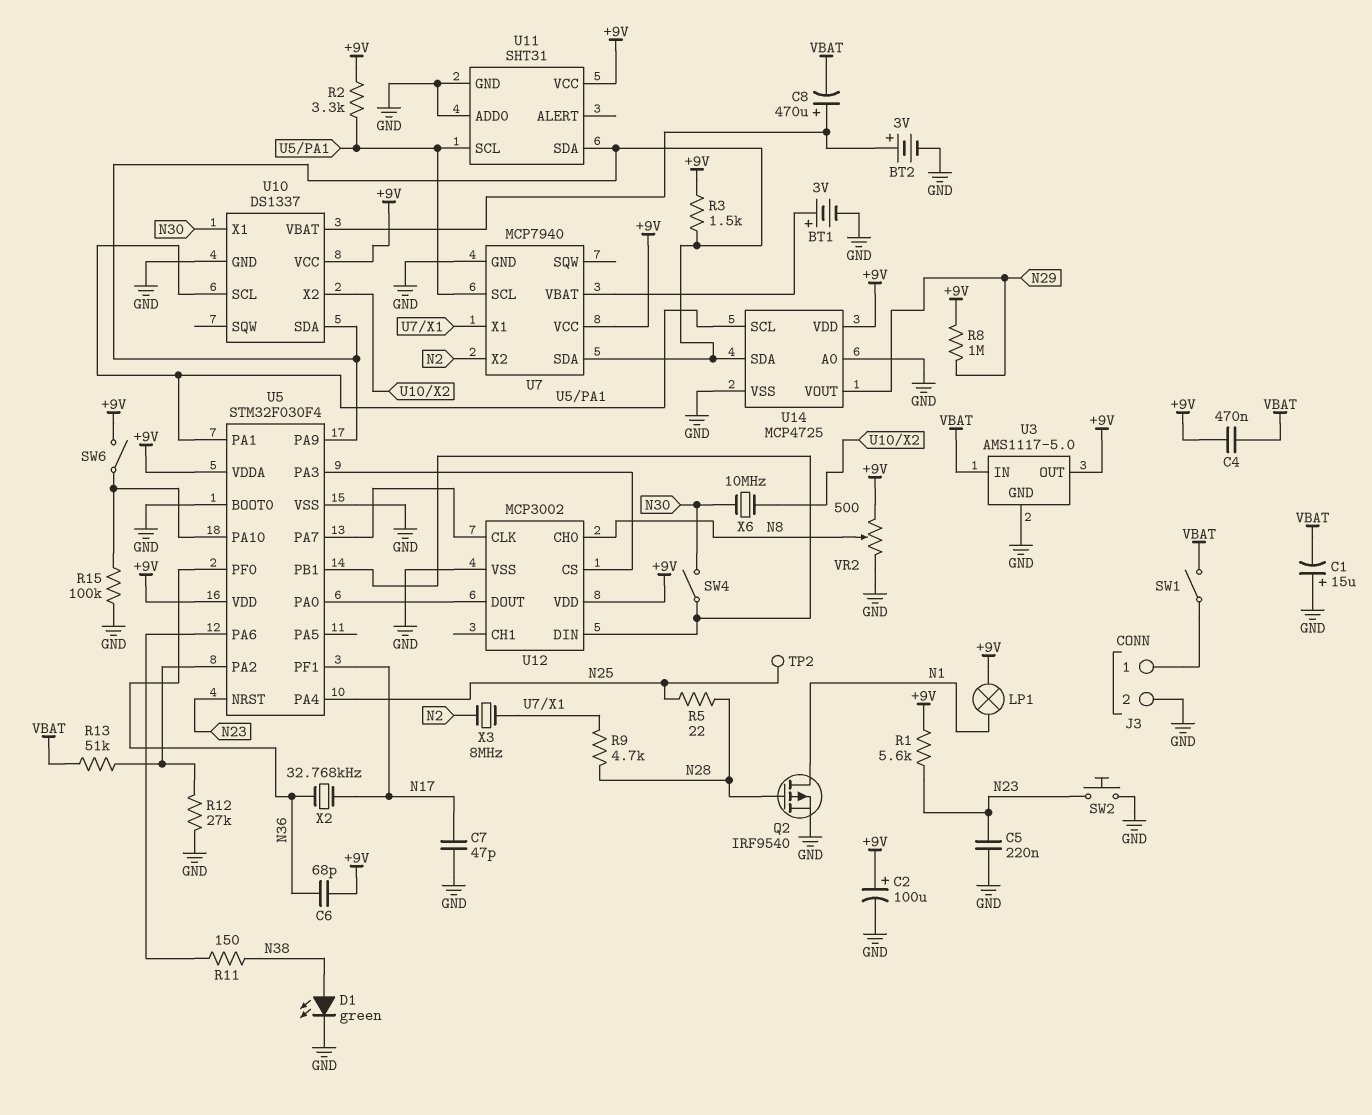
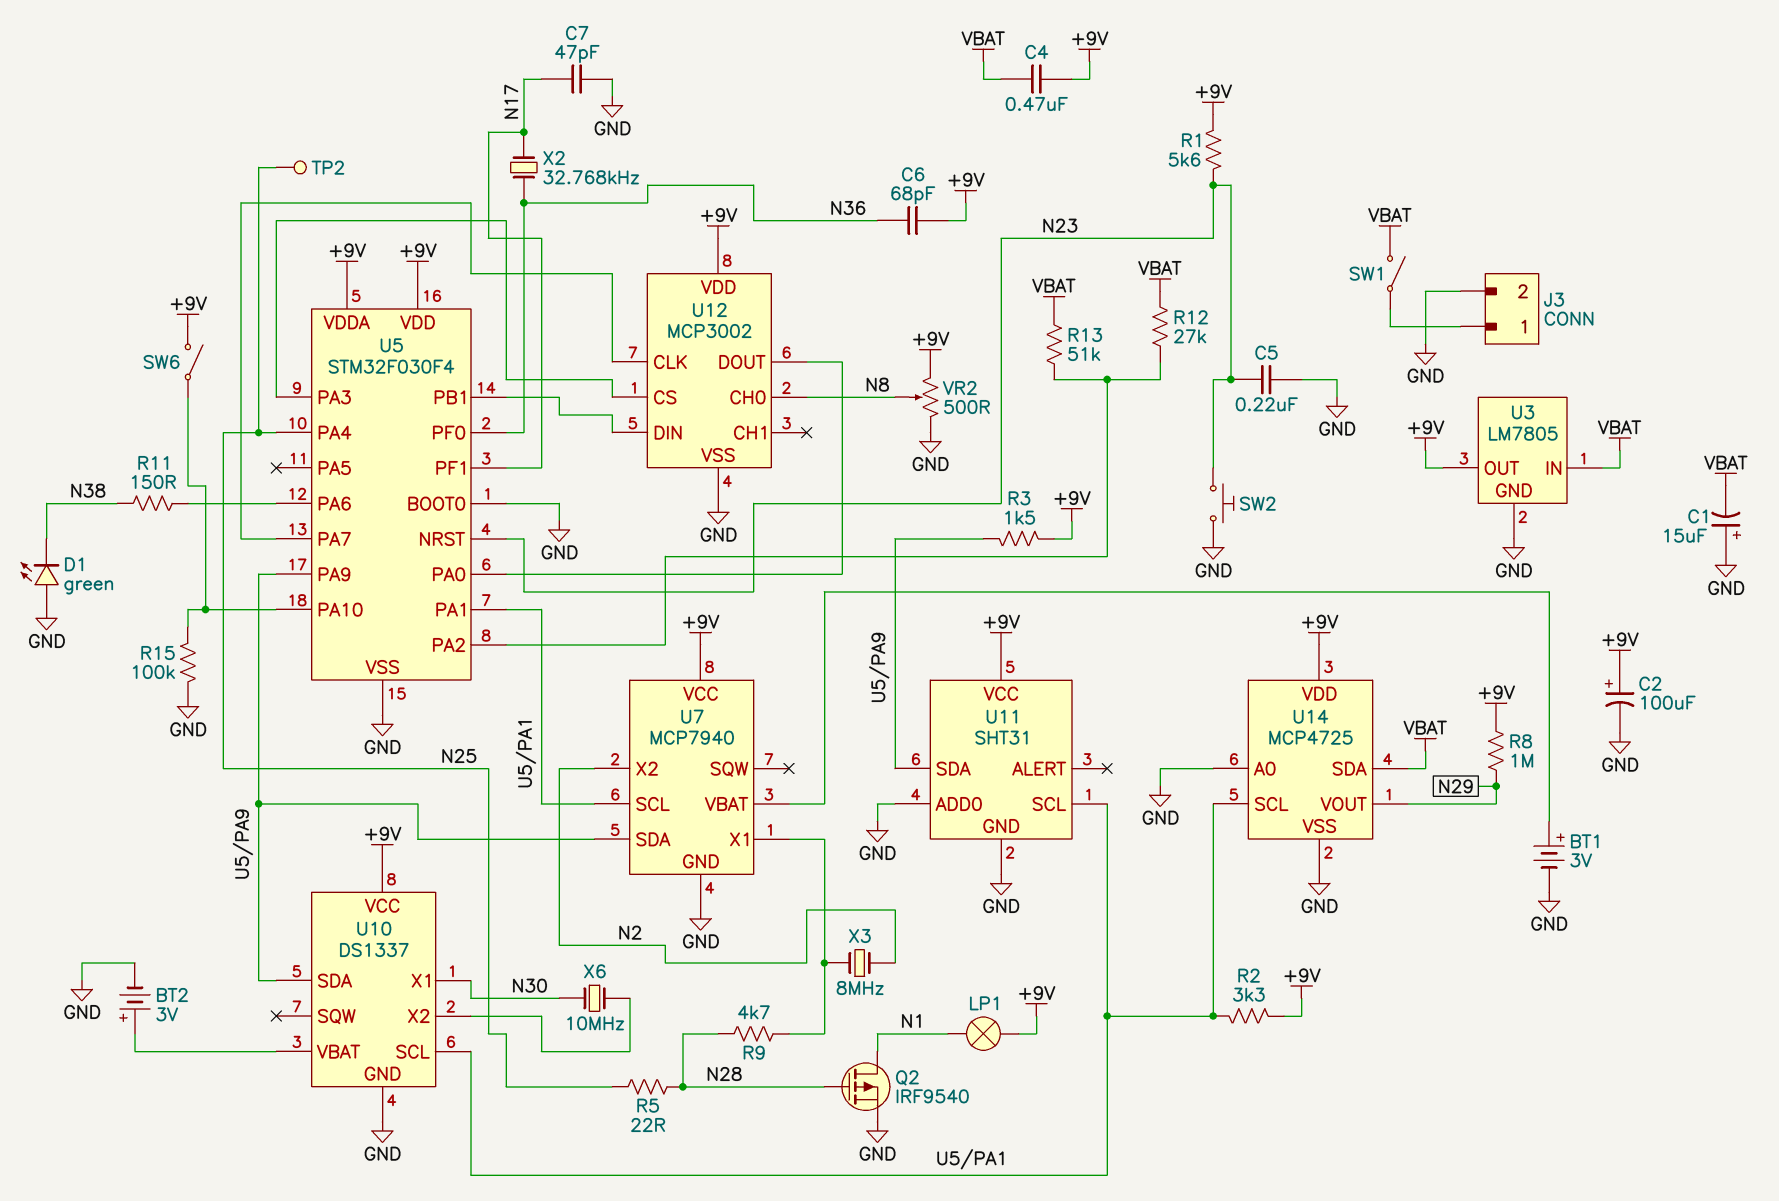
C8: 470uF (plus U10/VBAT, minus VBAT) -> none
D1: LED green (A N38, K GND) -> LED green (A GND, K N38)
R12: 27k (GND, U5/PA2) -> 27k (U5/PA2, VBAT)
SW4: switch (N30, U5/PB1) -> none
U3: AMS1117-5.0 -> LM7805
U14 pin SDA: U5/PA9 -> VBAT

